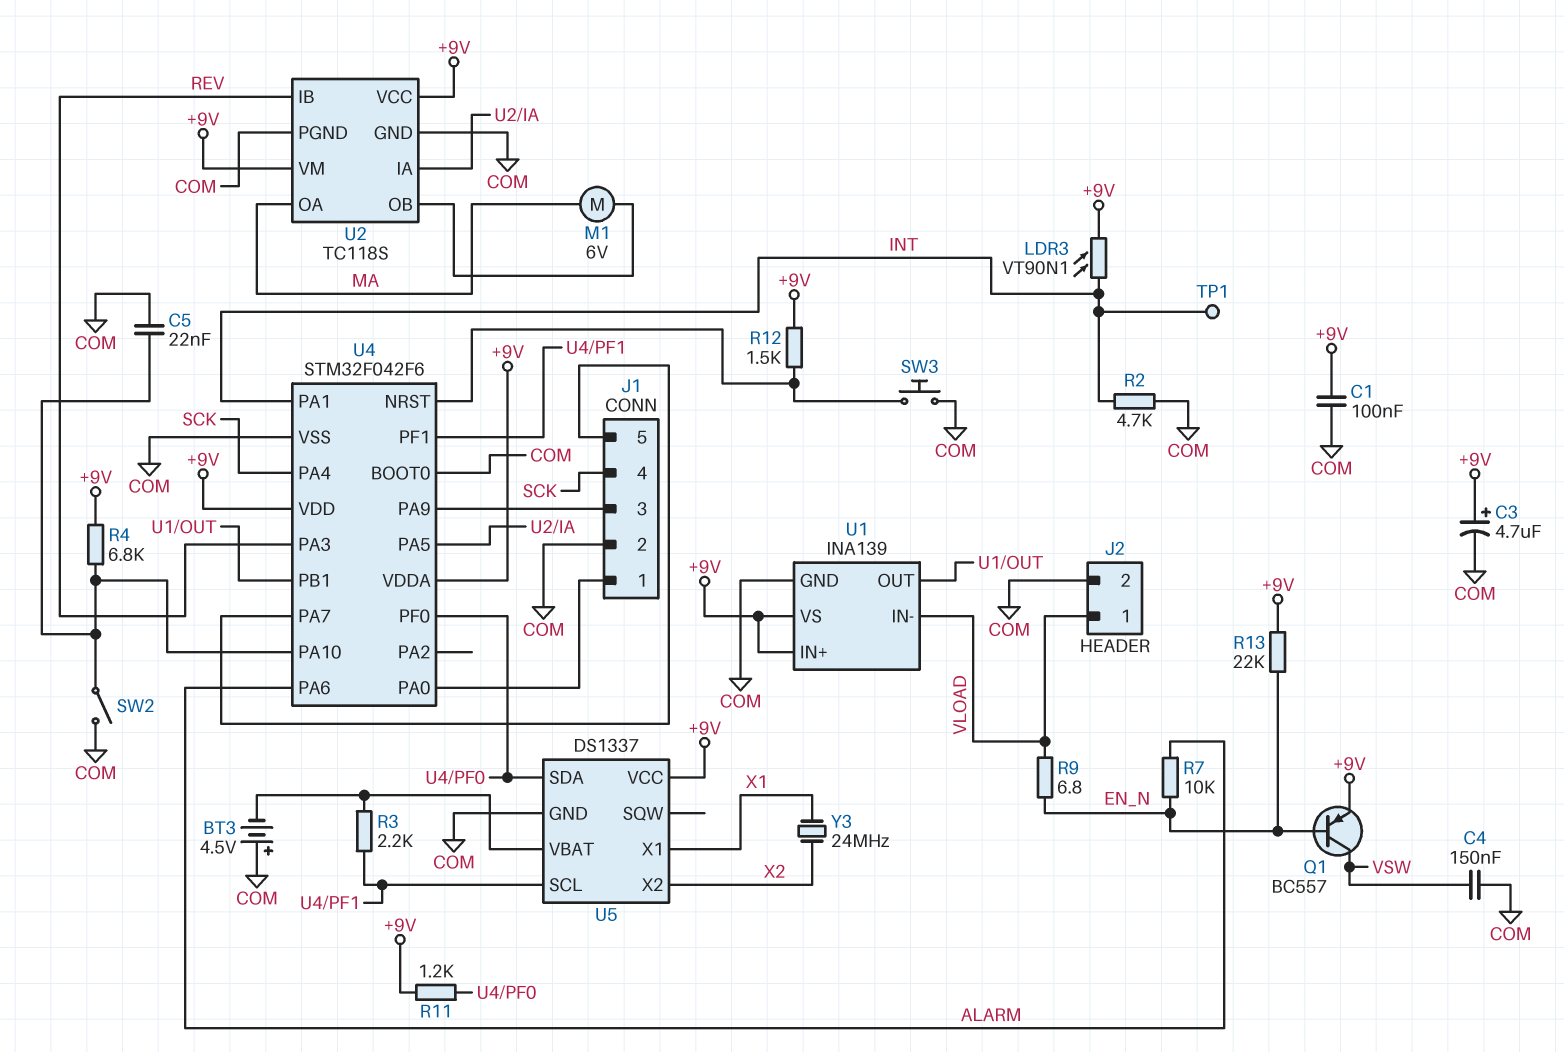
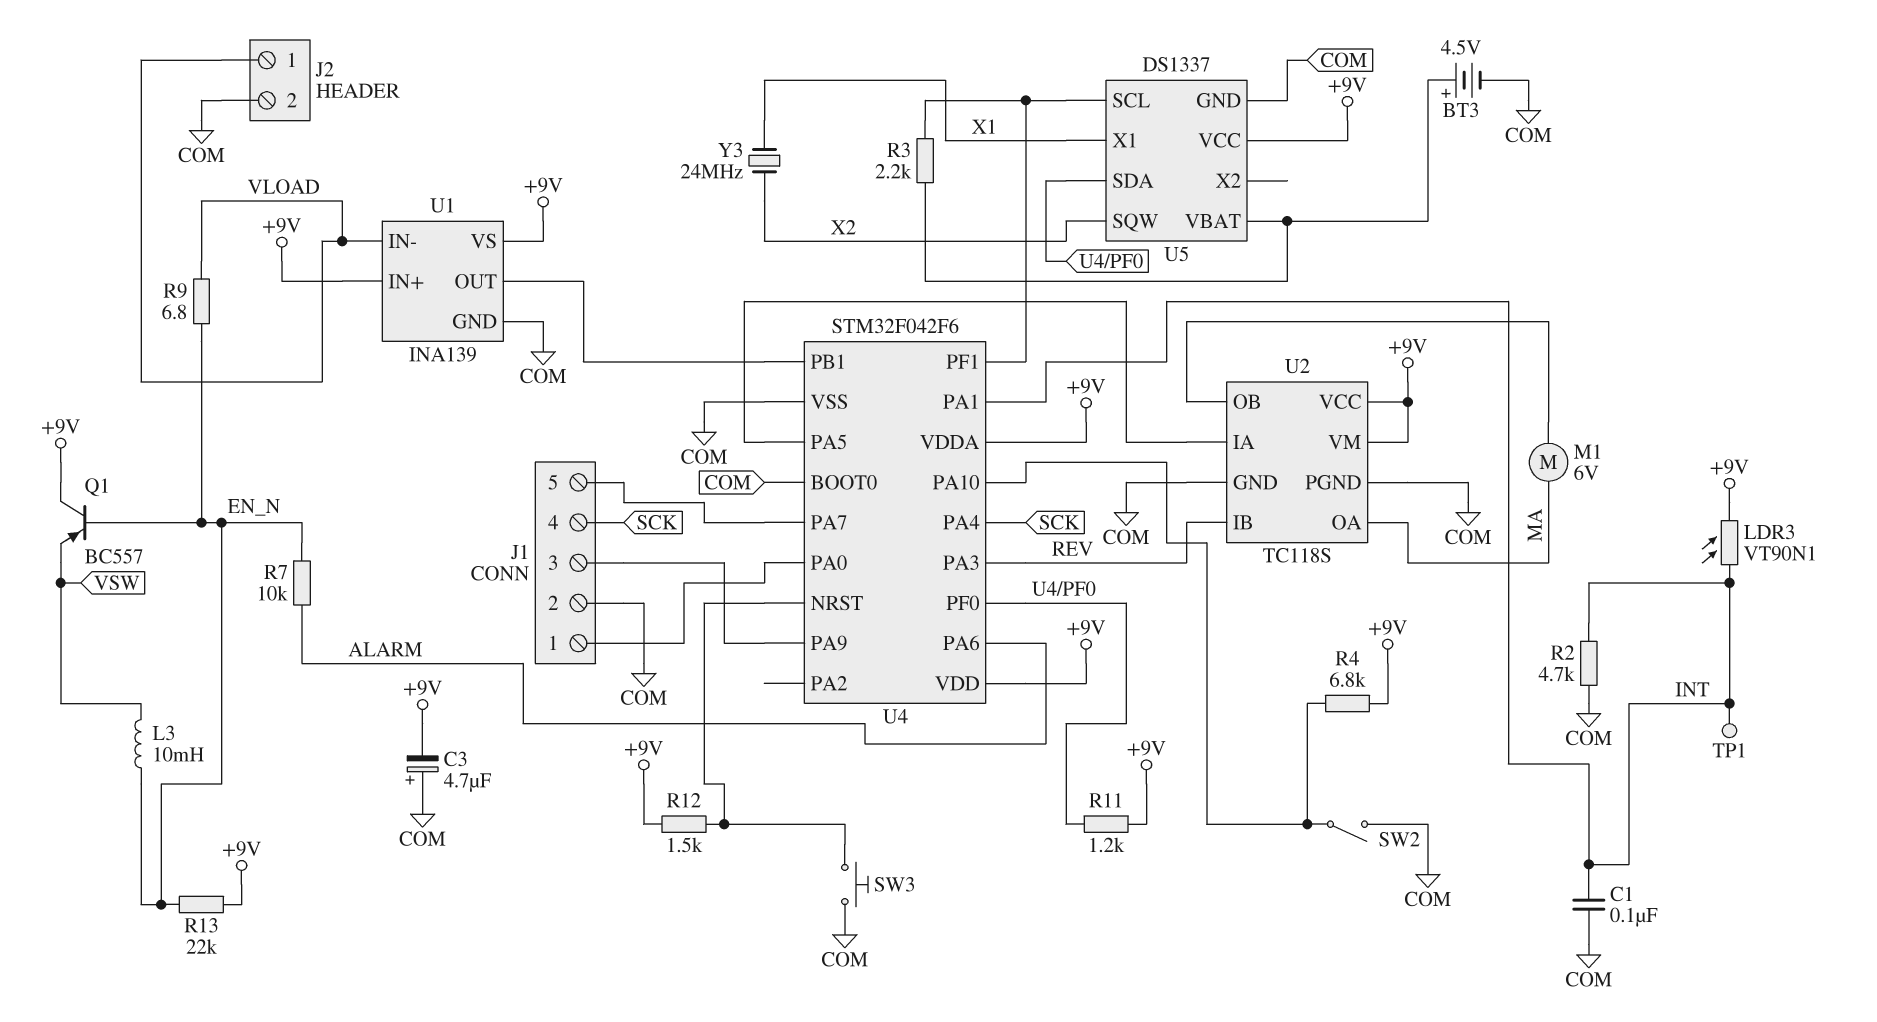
BT3: 4.5V (plus COM, minus U5/VBAT) -> 4.5V (plus U5/VBAT, minus COM)
C1: 100nF (+9V, COM) -> 100nF (COM, INT)
C3: 4.7uF (plus +9V, minus COM) -> 4.7uF (plus COM, minus +9V)
C4: 150nF (COM, VSW) -> none
C5: 22nF (COM, U4/PA10) -> none
L3: none -> 10mH (EN_N, VSW)
Q1: PNP BC557 (B EN_N, C VSW, E +9V) -> PNP BC557 (B EN_N, C +9V, E VSW)
U5 pin SQW: none -> X2
U5 pin X2: X2 -> none

